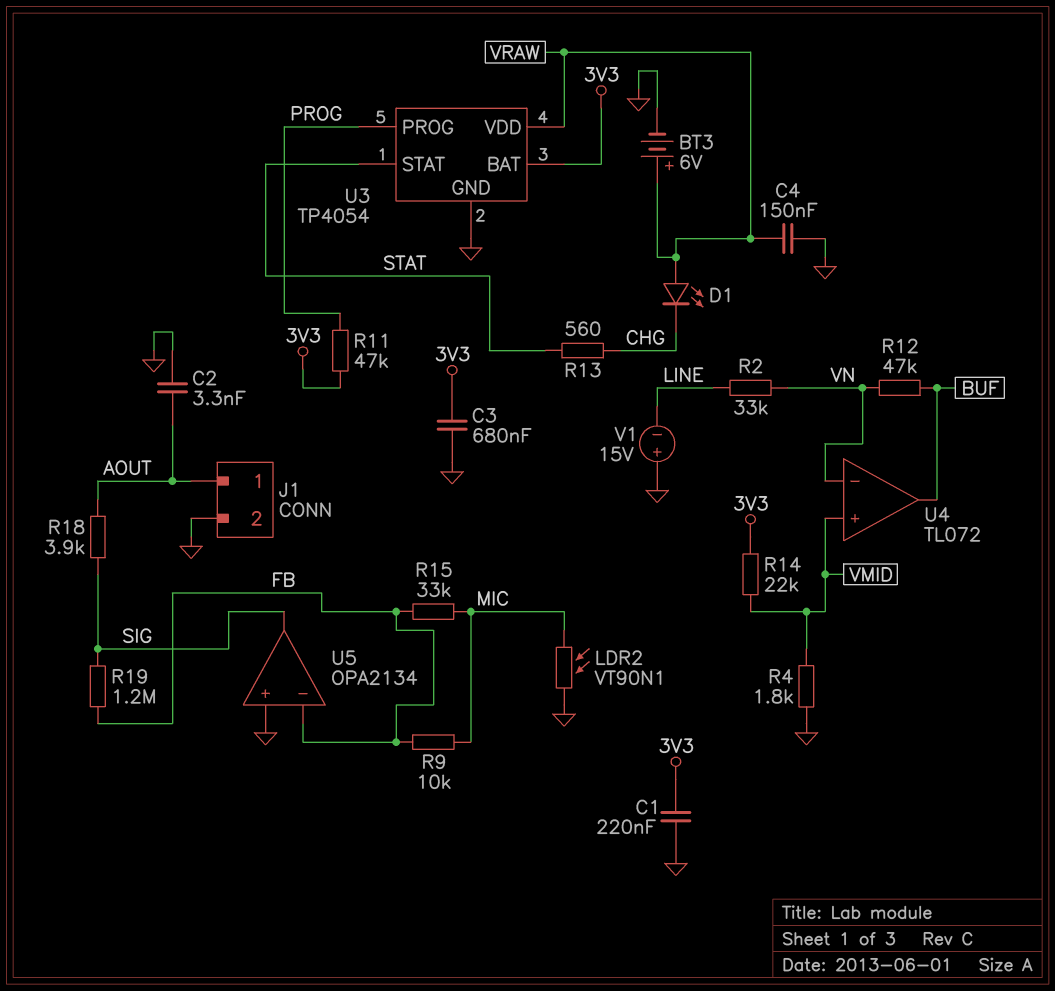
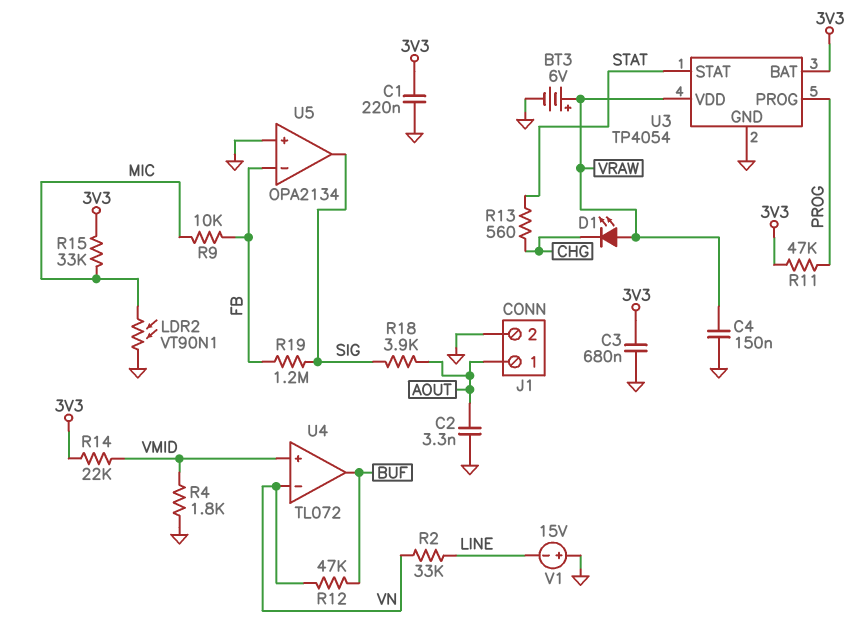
R15: 33k (FB, MIC) -> 33k (3V3, MIC)

